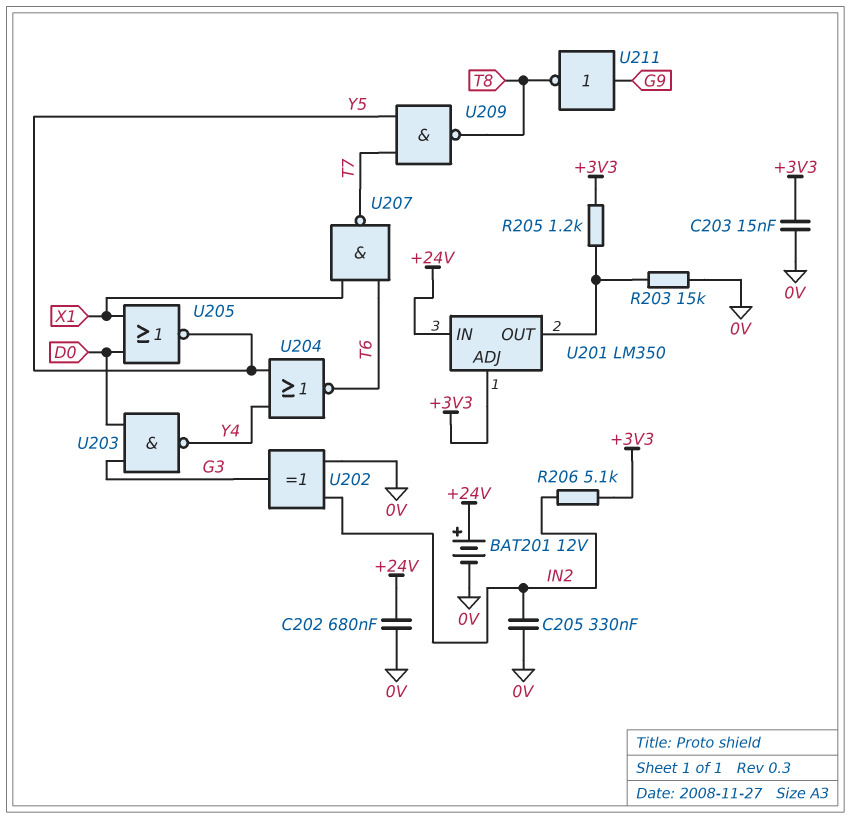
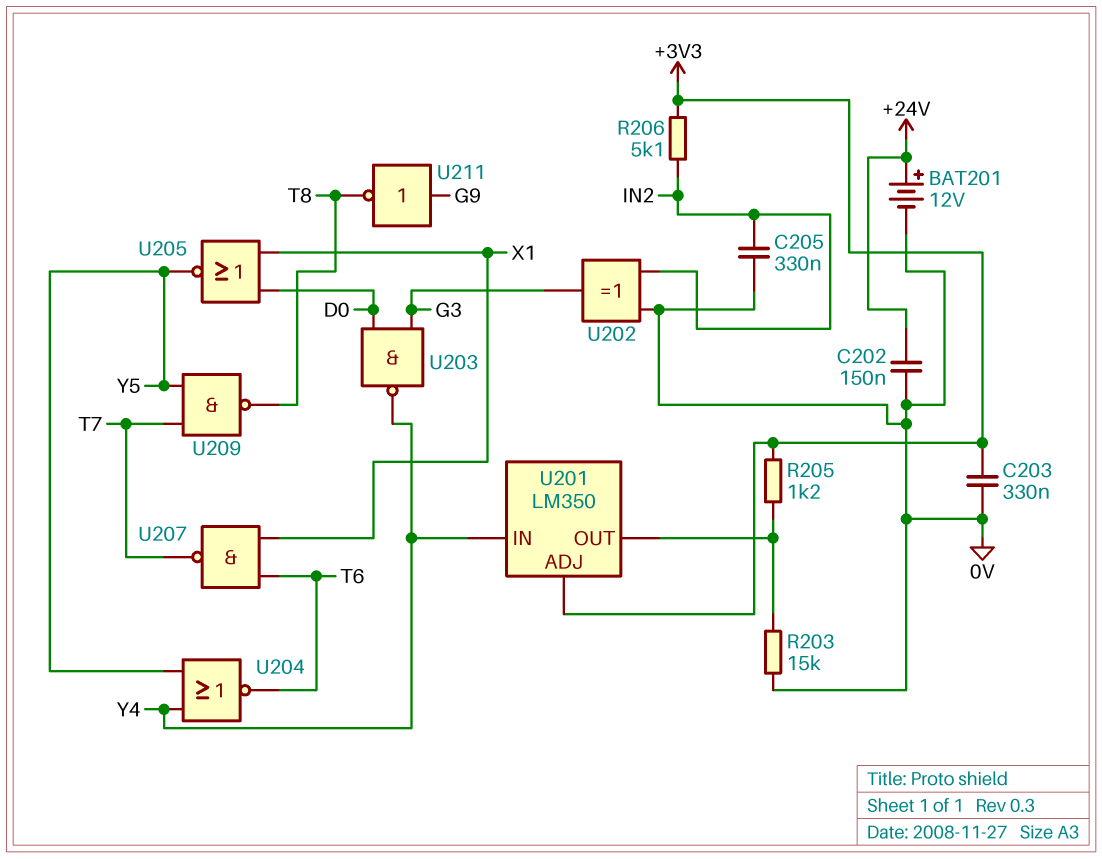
C202: 680nF (+24V, 0V) -> 150nF (+24V, 0V)
C203: 15nF (+3V3, 0V) -> 330nF (+3V3, 0V)
U201 pin IN: +24V -> Y4

